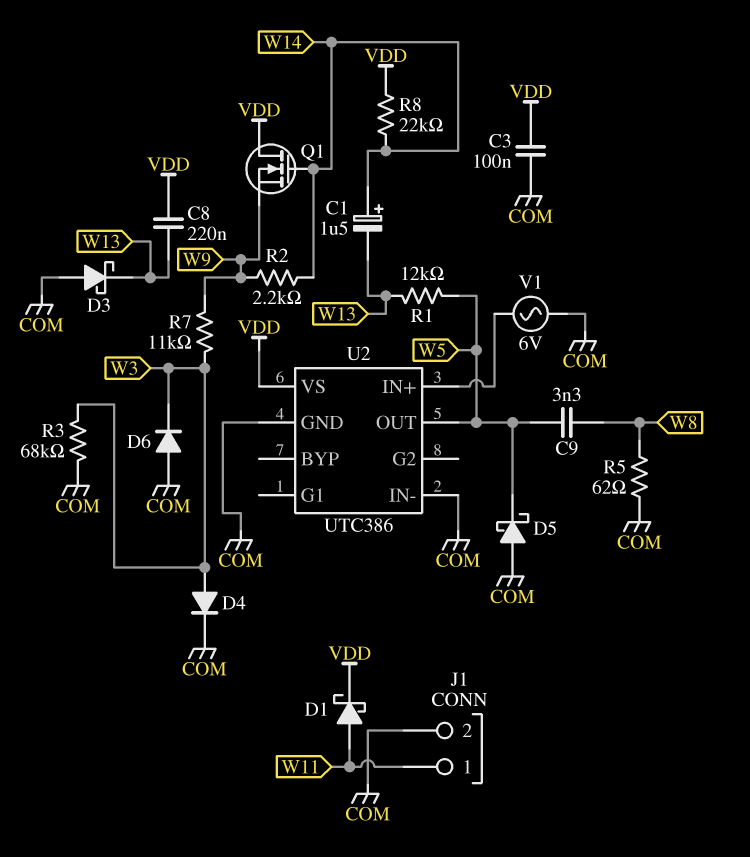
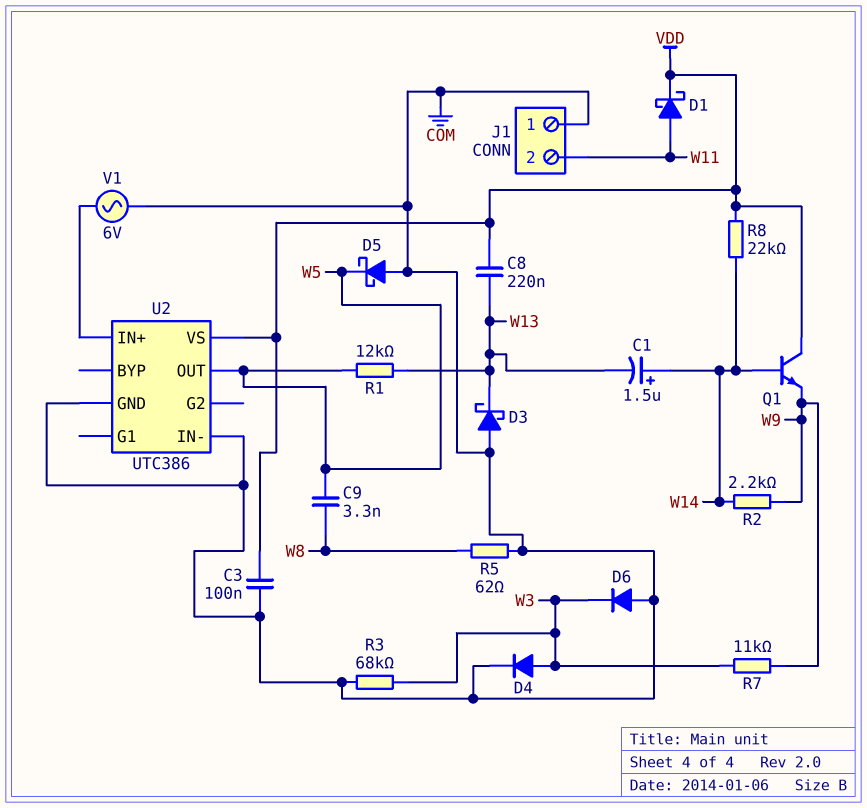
J1 pin 1: W11 -> COM
J1 pin 2: COM -> W11
Q1: NMOS (G W14, D VDD, S W9) -> NPN (B W14, C VDD, E W9)

